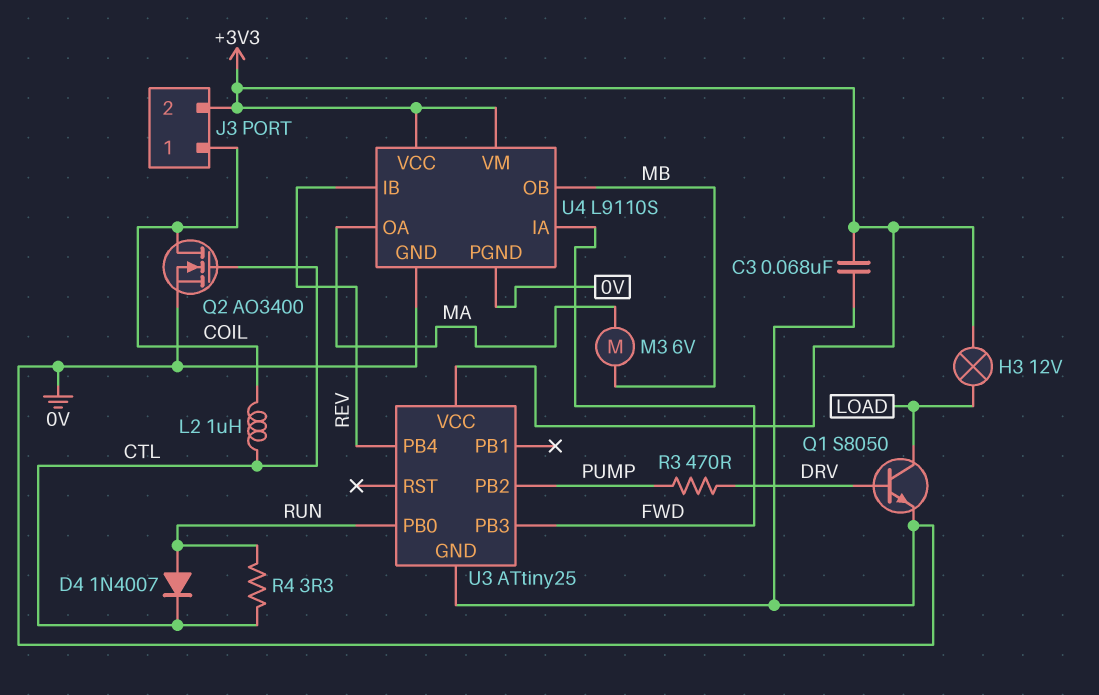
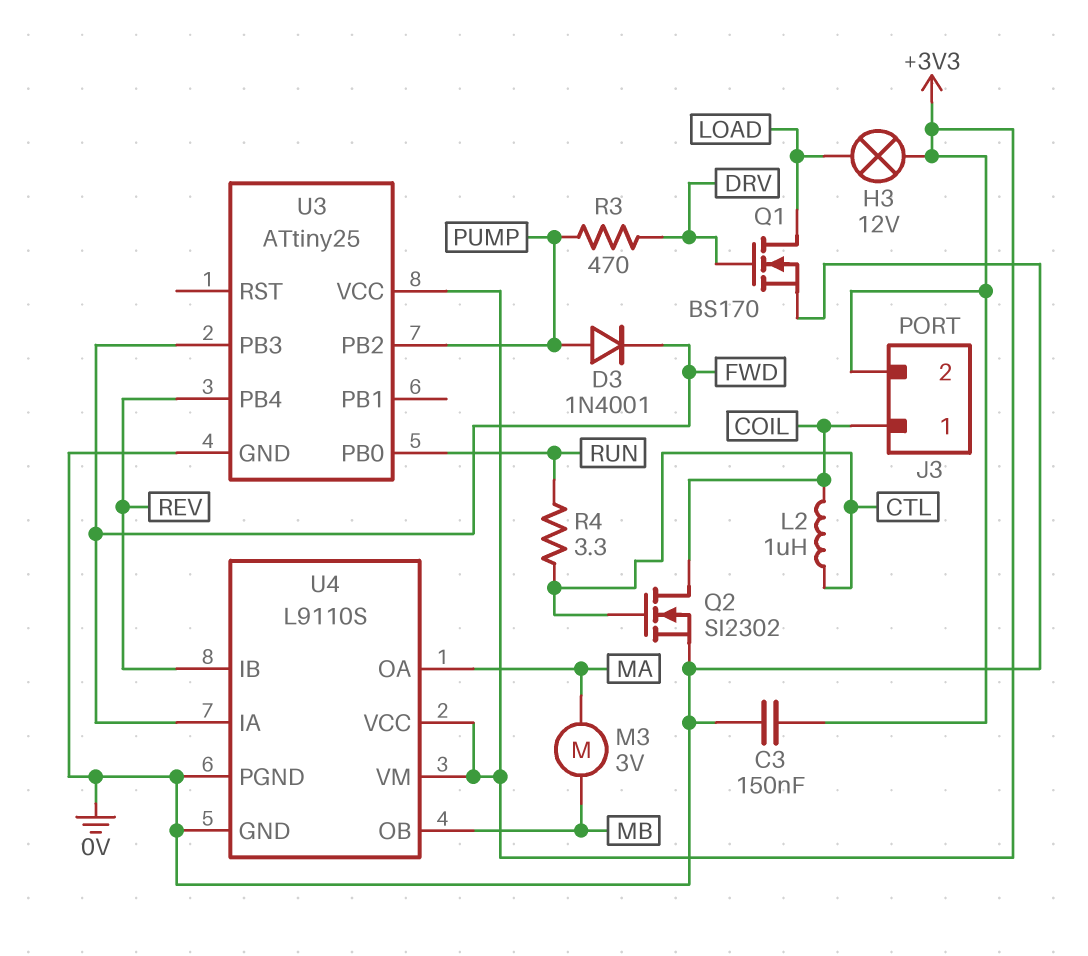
C3: 68nF (+3V3, 0V) -> 150nF (+3V3, 0V)
D3: none -> diode 1N4001 (A PUMP, K FWD)
D4: diode 1N4007 (A RUN, K CTL) -> none
M3: motor 6V (MA, MB) -> motor 3V (MA, MB)
Q1: NPN S8050 (B DRV, C LOAD, E 0V) -> NMOS BS170 (G DRV, D LOAD, S 0V)
Q2: NMOS AO3400 (G CTL, D COIL, S 0V) -> NMOS SI2302 (G CTL, D COIL, S 0V)

